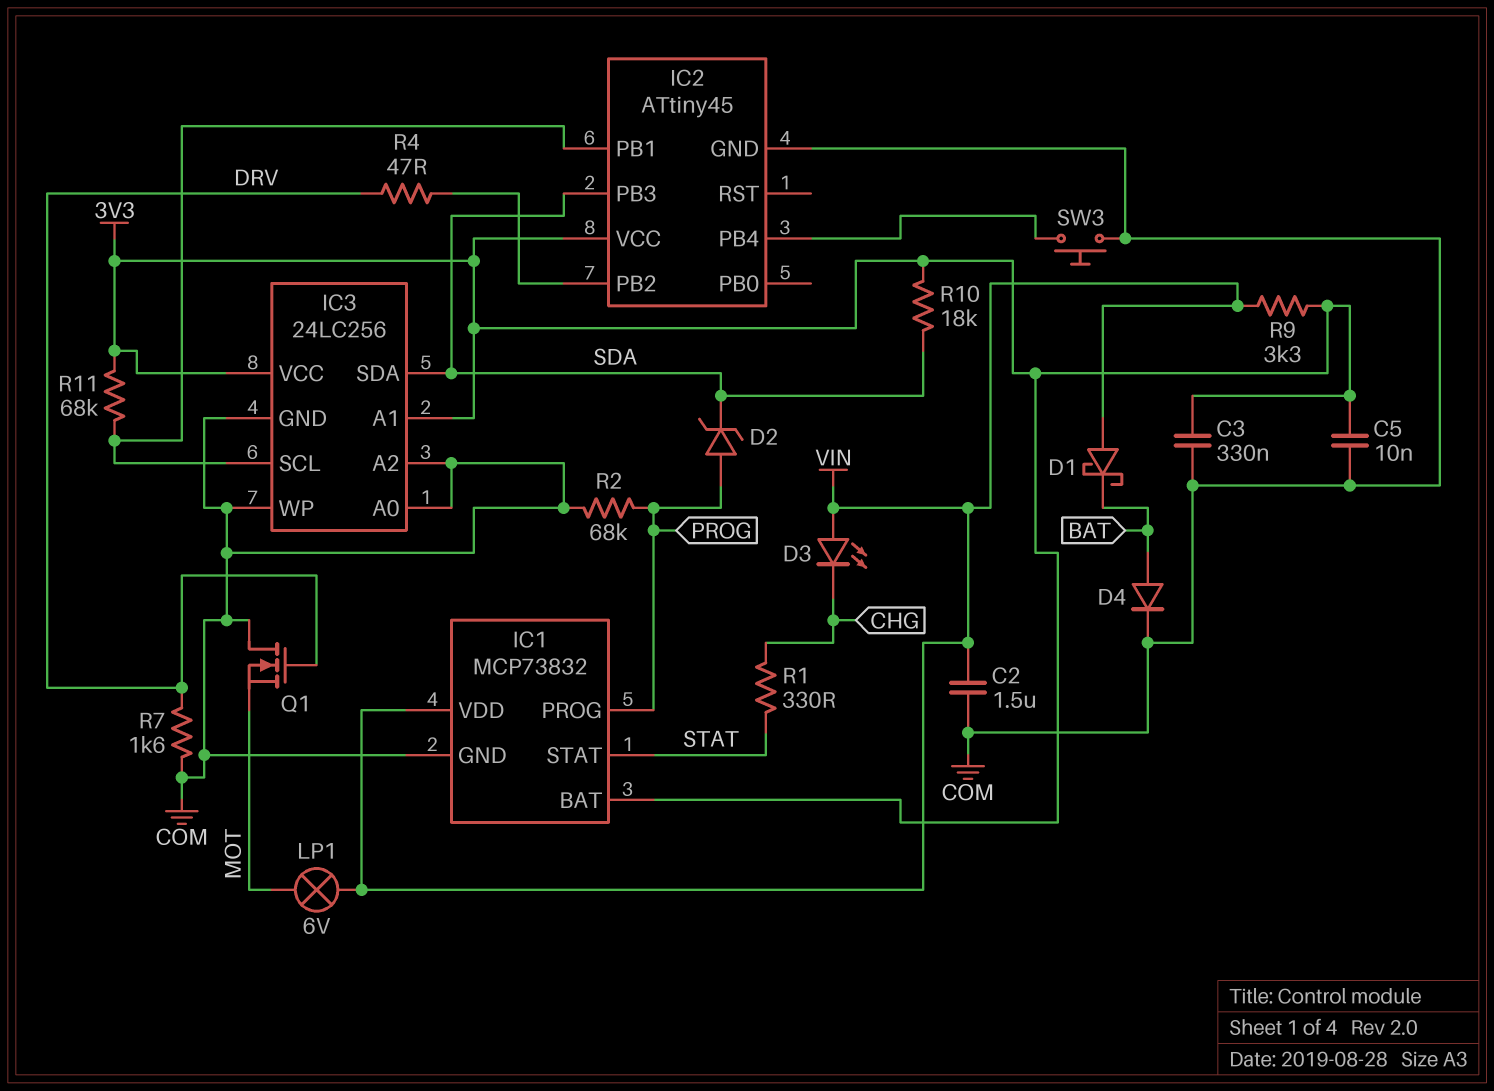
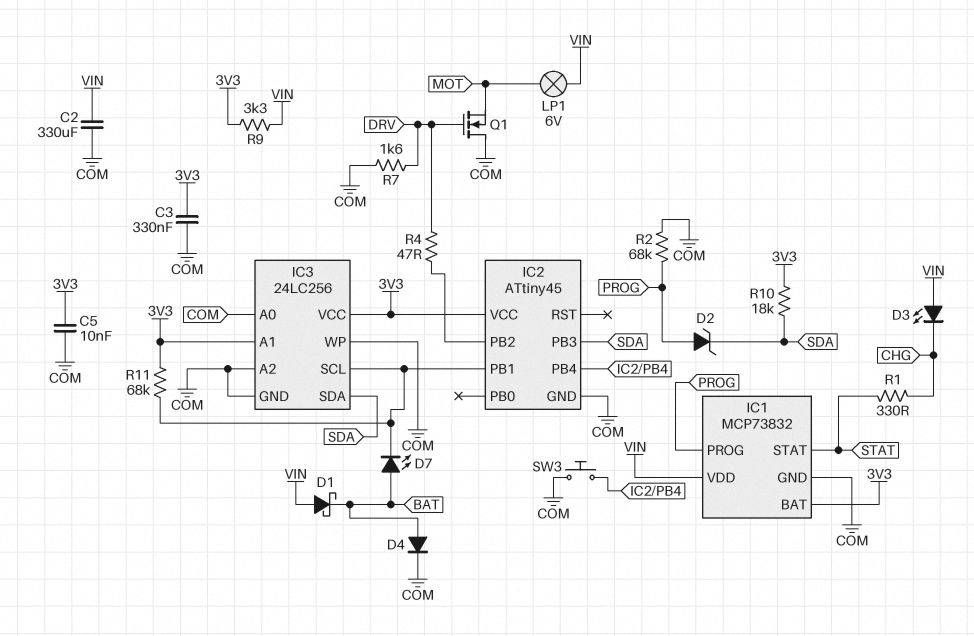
C2: 1.5uF (COM, VIN) -> 330uF (COM, VIN)
D7: none -> LED (A BAT, K IC2/PB1)

